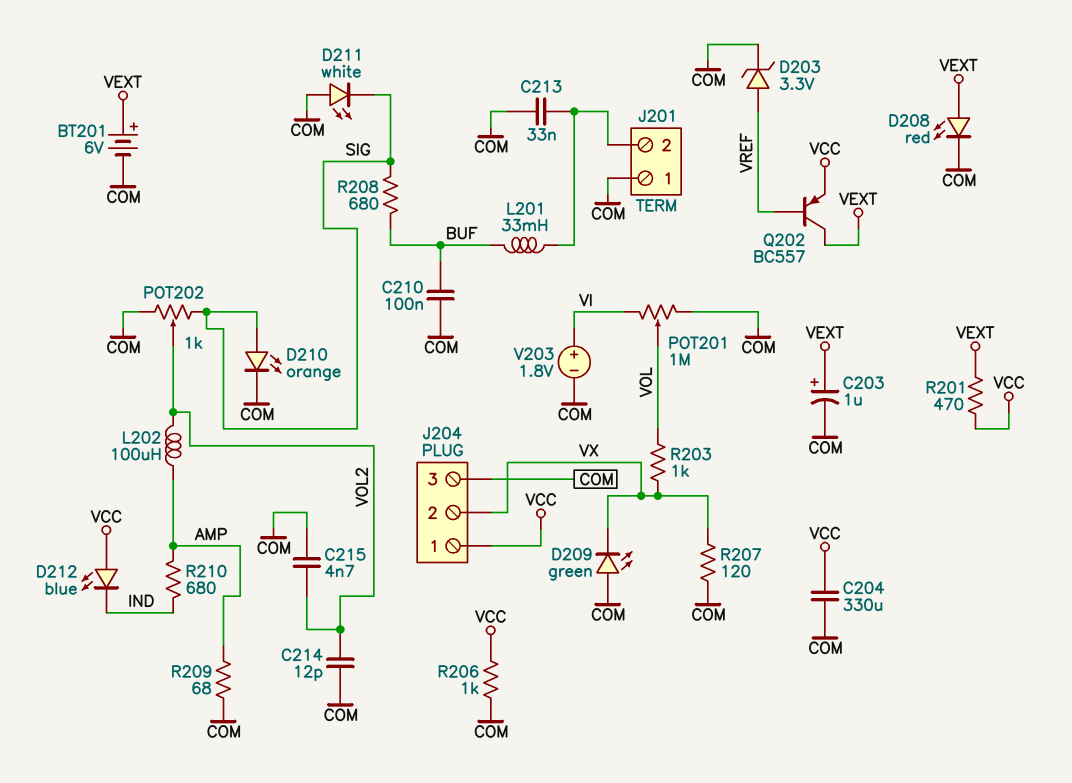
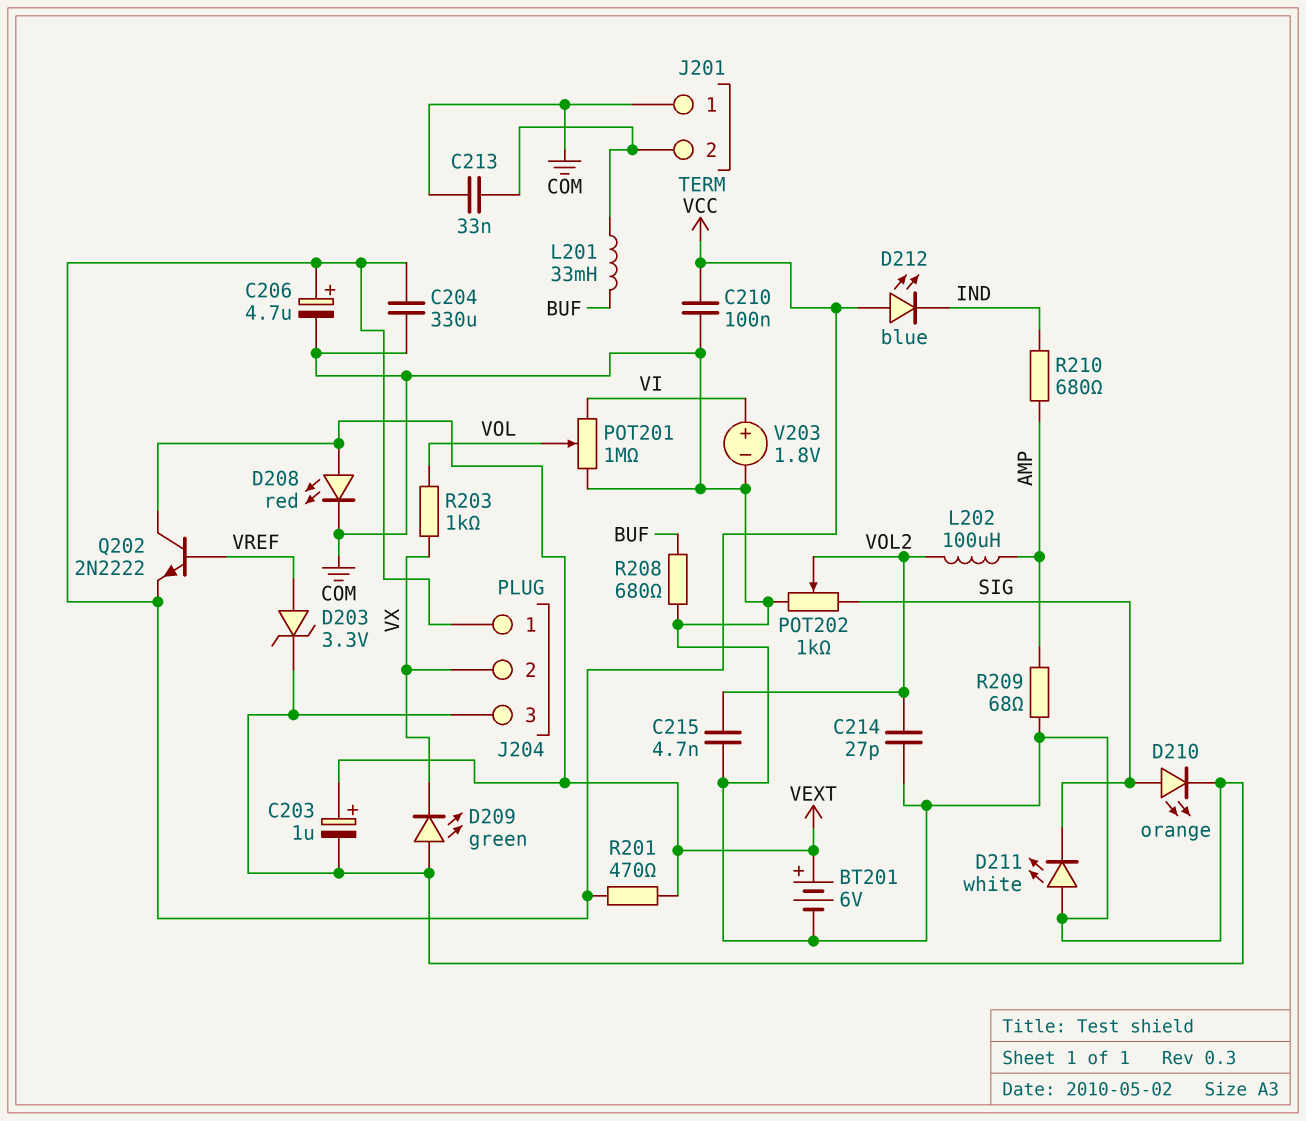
C206: none -> 4.7uF (plus VCC, minus COM)
C210: 100nF (BUF, COM) -> 100nF (COM, VCC)
C214: 12pF (COM, VOL2) -> 27pF (COM, VOL2)
Q202: PNP BC557 (B VREF, C VEXT, E VCC) -> NPN 2N2222 (B VREF, C VEXT, E VCC)
R206: 1k (COM, VCC) -> none
R207: 120 (COM, VX) -> none
R208: 680 (BUF, SIG) -> 680 (BUF, COM)

